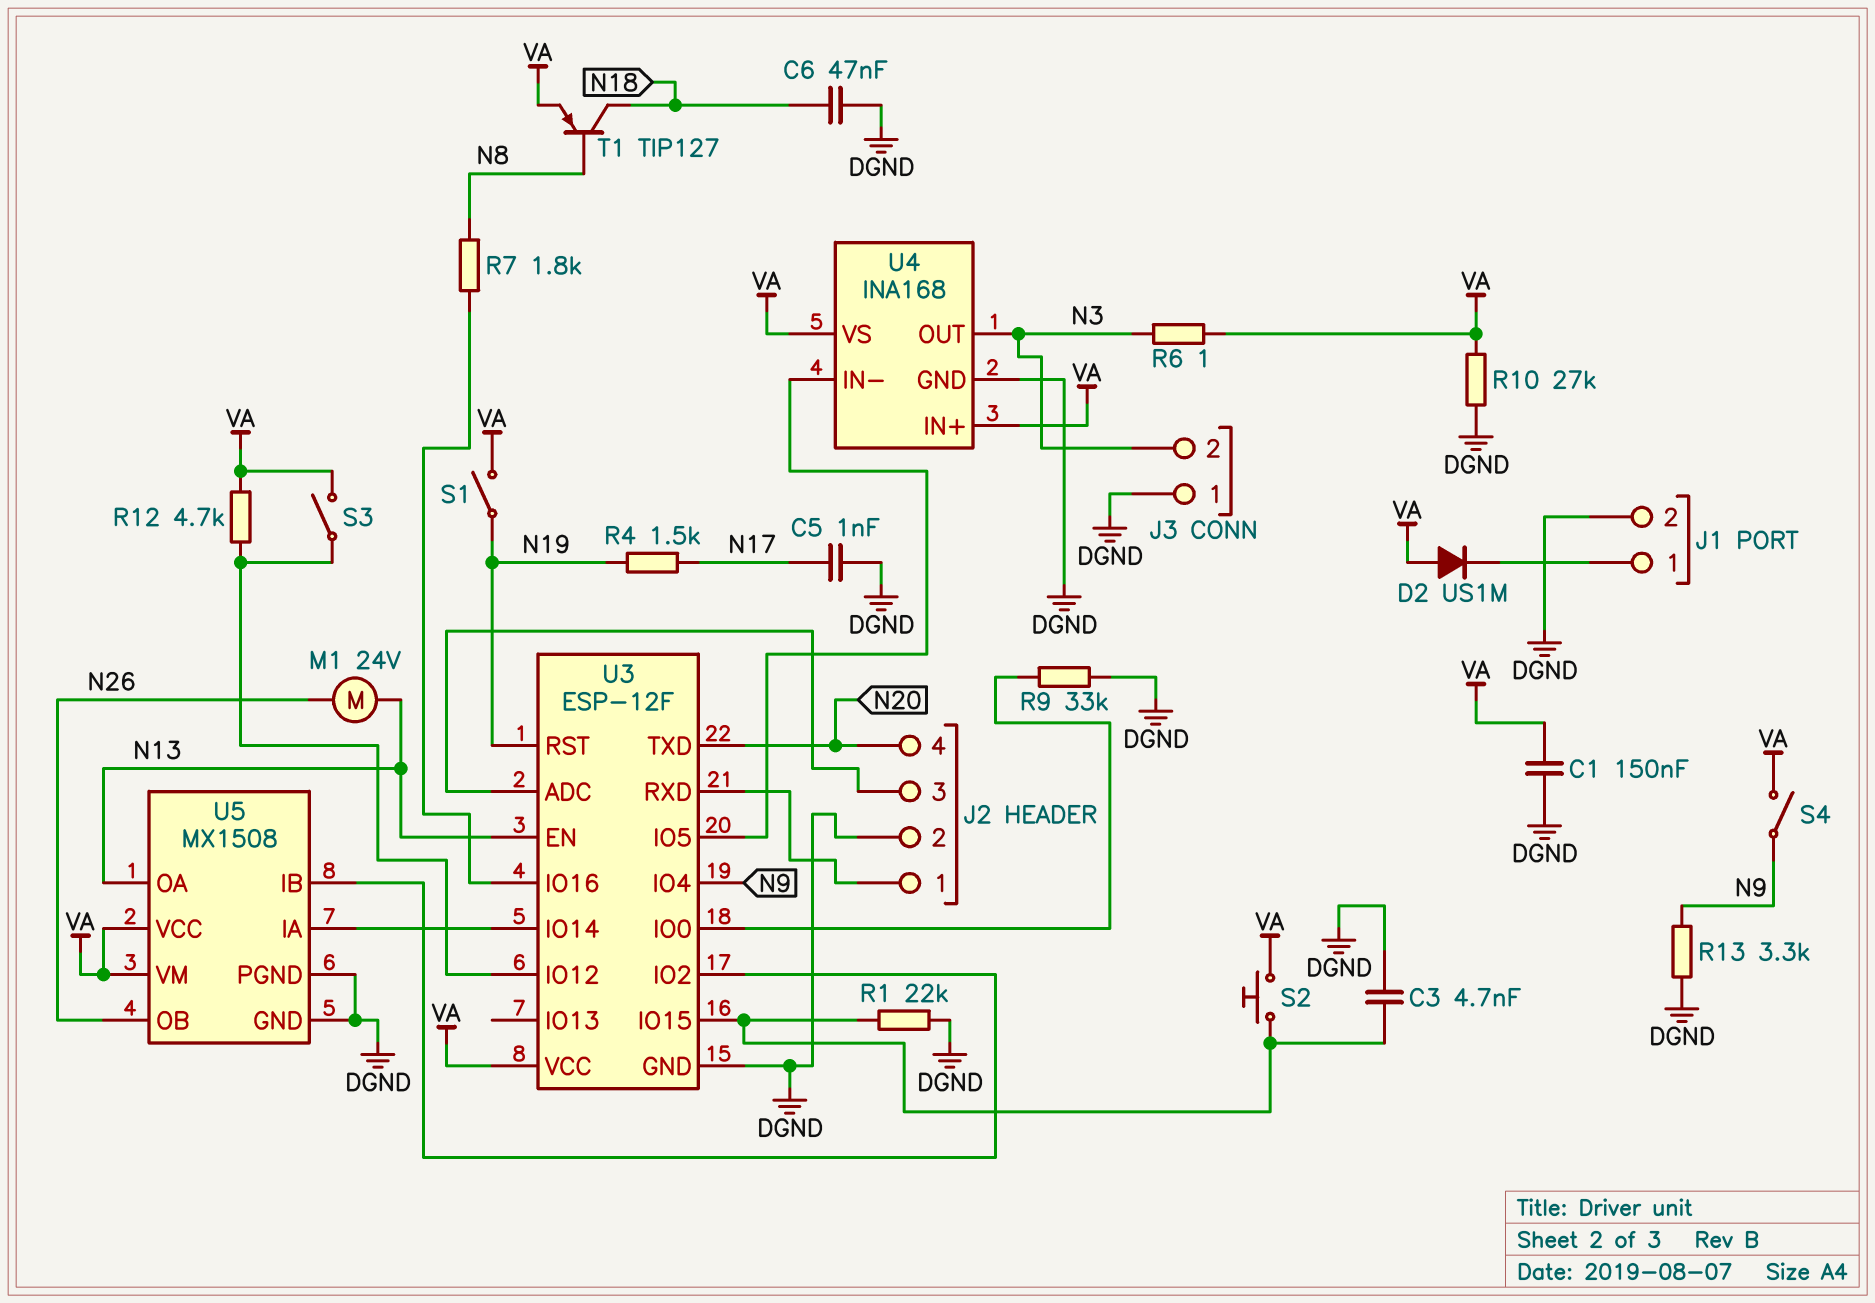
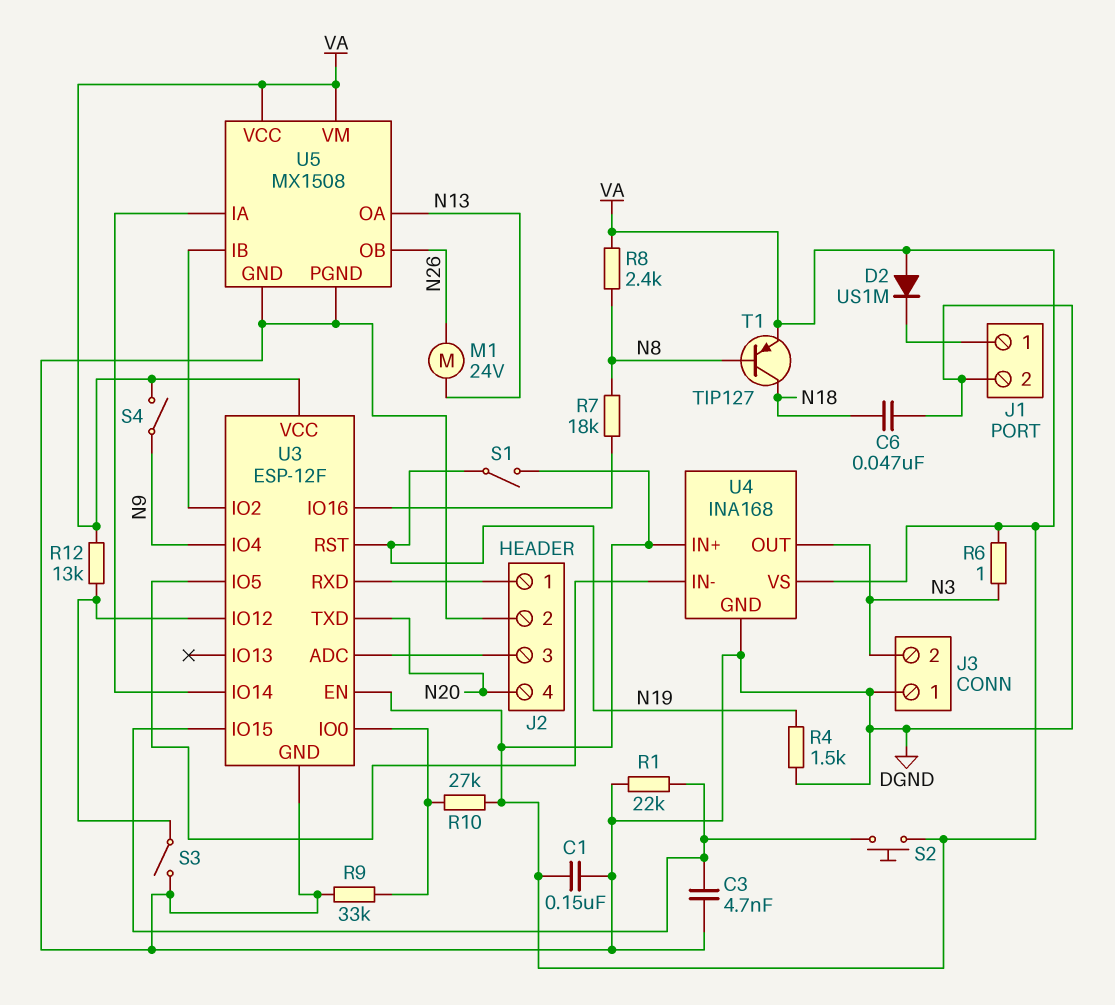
C5: 1nF (DGND, N17) -> none
R4: 1.5k (N17, N19) -> 1.5k (DGND, N19)
R7: 1.8k (N8, U3/IO16) -> 18k (N8, U3/IO16)
R8: none -> 2.4k (N8, VA)
R10: 27k (DGND, VA) -> 27k (U3/IO0, VA)
R12: 4.7k (U3/IO12, VA) -> 13k (U3/IO12, VA)
R13: 3.3k (DGND, N9) -> none
S3: switch (U3/IO12, VA) -> switch (DGND, U3/IO12)
U3 pin EN: N13 -> VA

